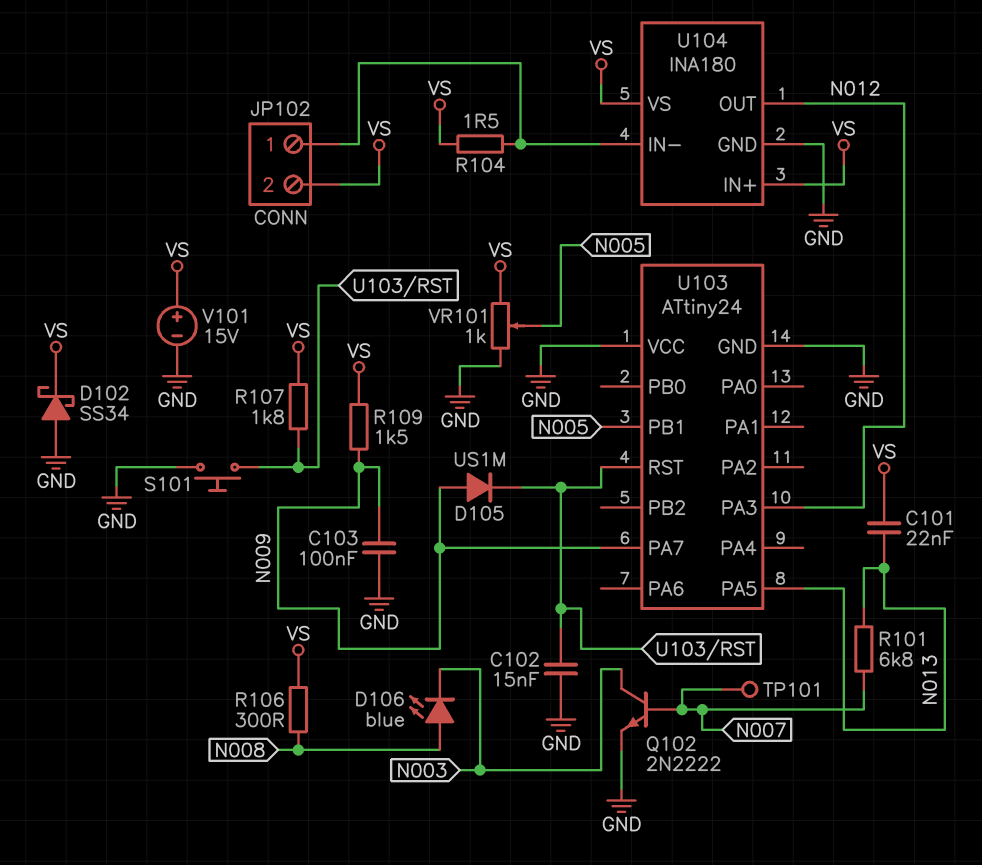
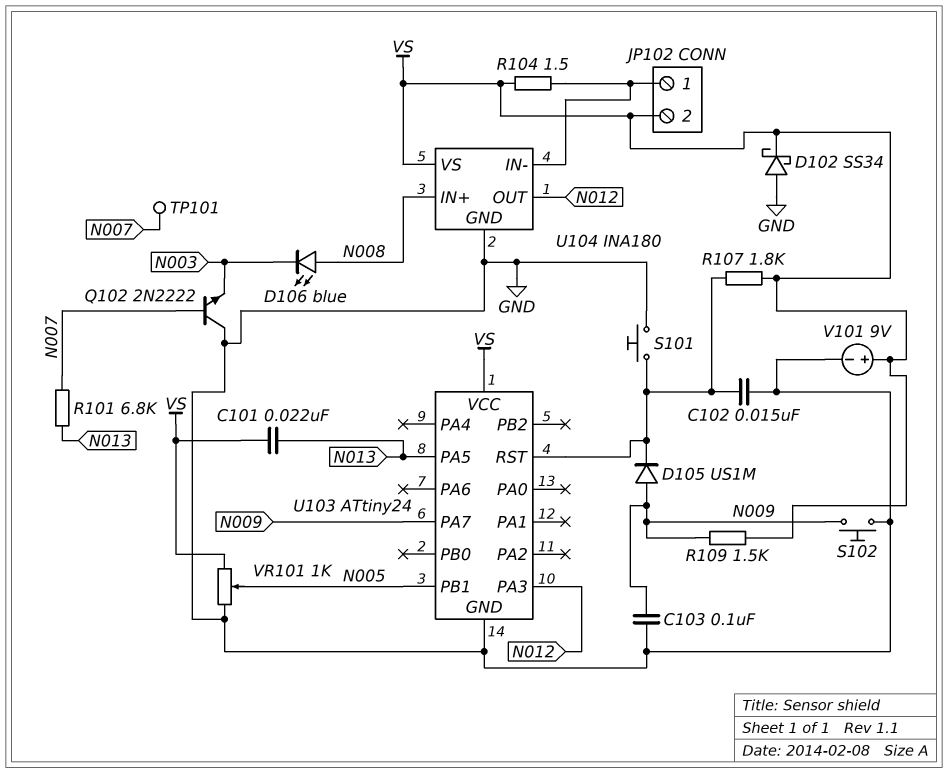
Q102: NPN 2N2222 (B N007, C N003, E GND) -> NPN 2N2222 (B N007, C GND, E N003)
R106: 300 (N008, VS) -> none
S102: none -> button (GND, N009)
U103 pin VCC: GND -> VS
U104 pin IN+: VS -> N008
V101: 15V (plus VS, minus GND) -> 9V (plus VS, minus GND)

